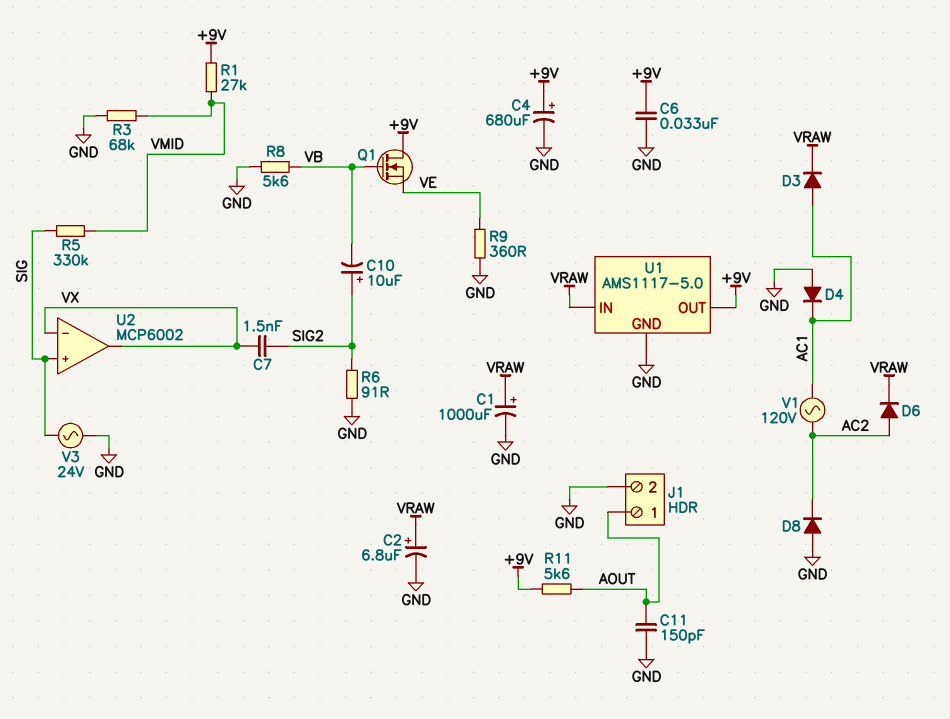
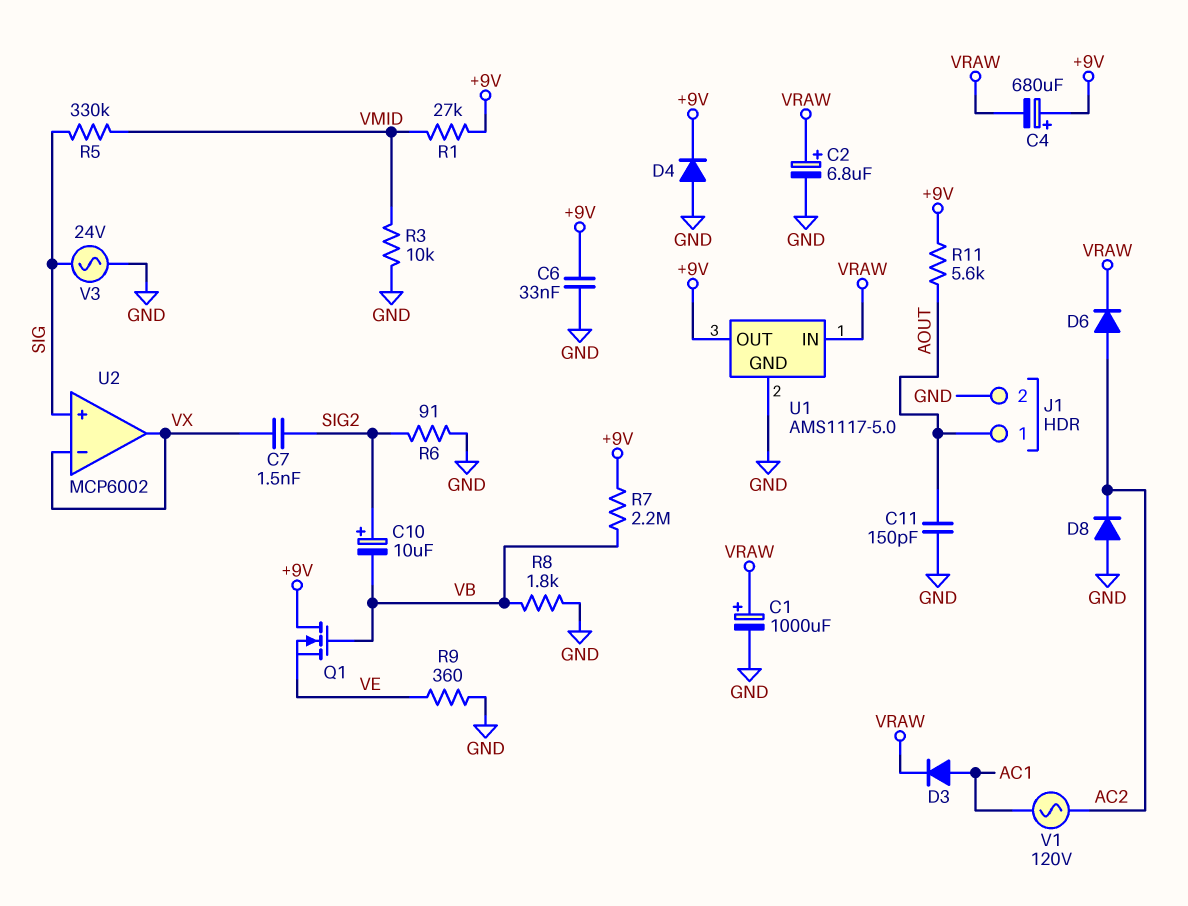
C4: 680uF (plus +9V, minus GND) -> 680uF (plus +9V, minus VRAW)
D4: diode (A GND, K AC1) -> diode (A GND, K +9V)
R3: 68k (GND, VMID) -> 10k (GND, VMID)
R7: none -> 2.2M (+9V, VB)
R8: 5.6k (GND, VB) -> 1.8k (GND, VB)

